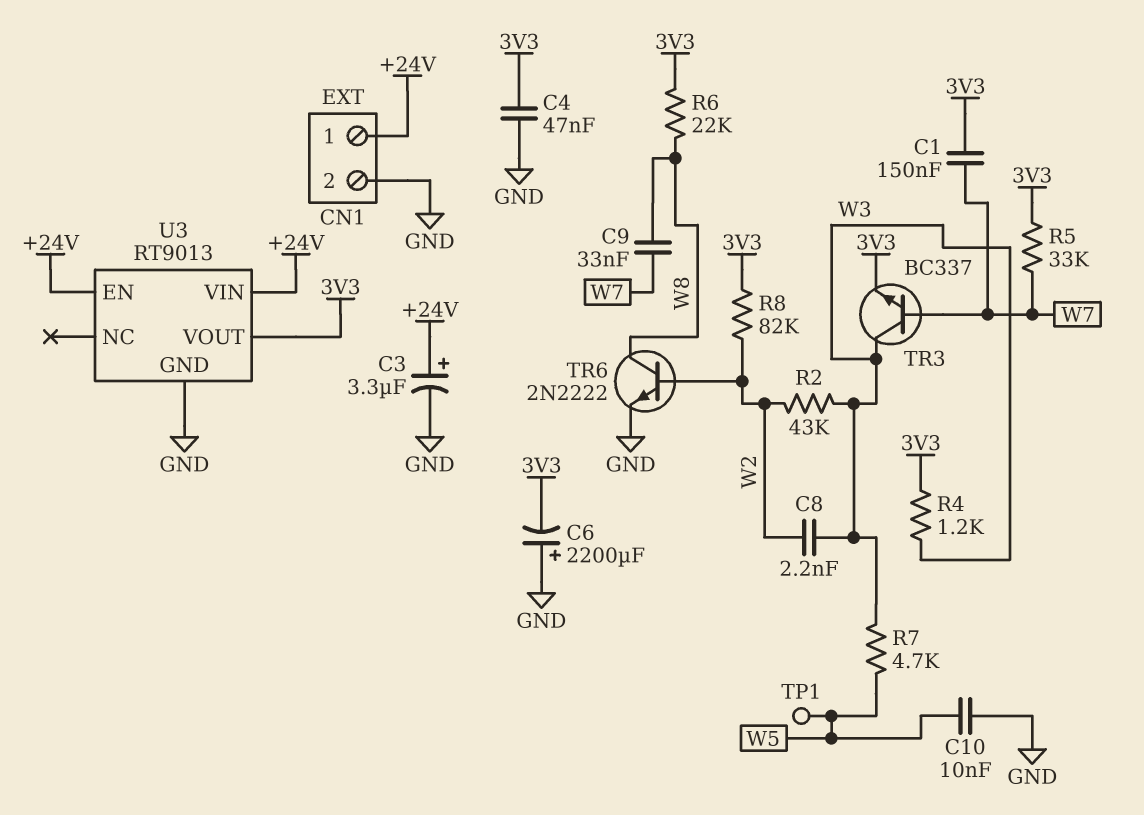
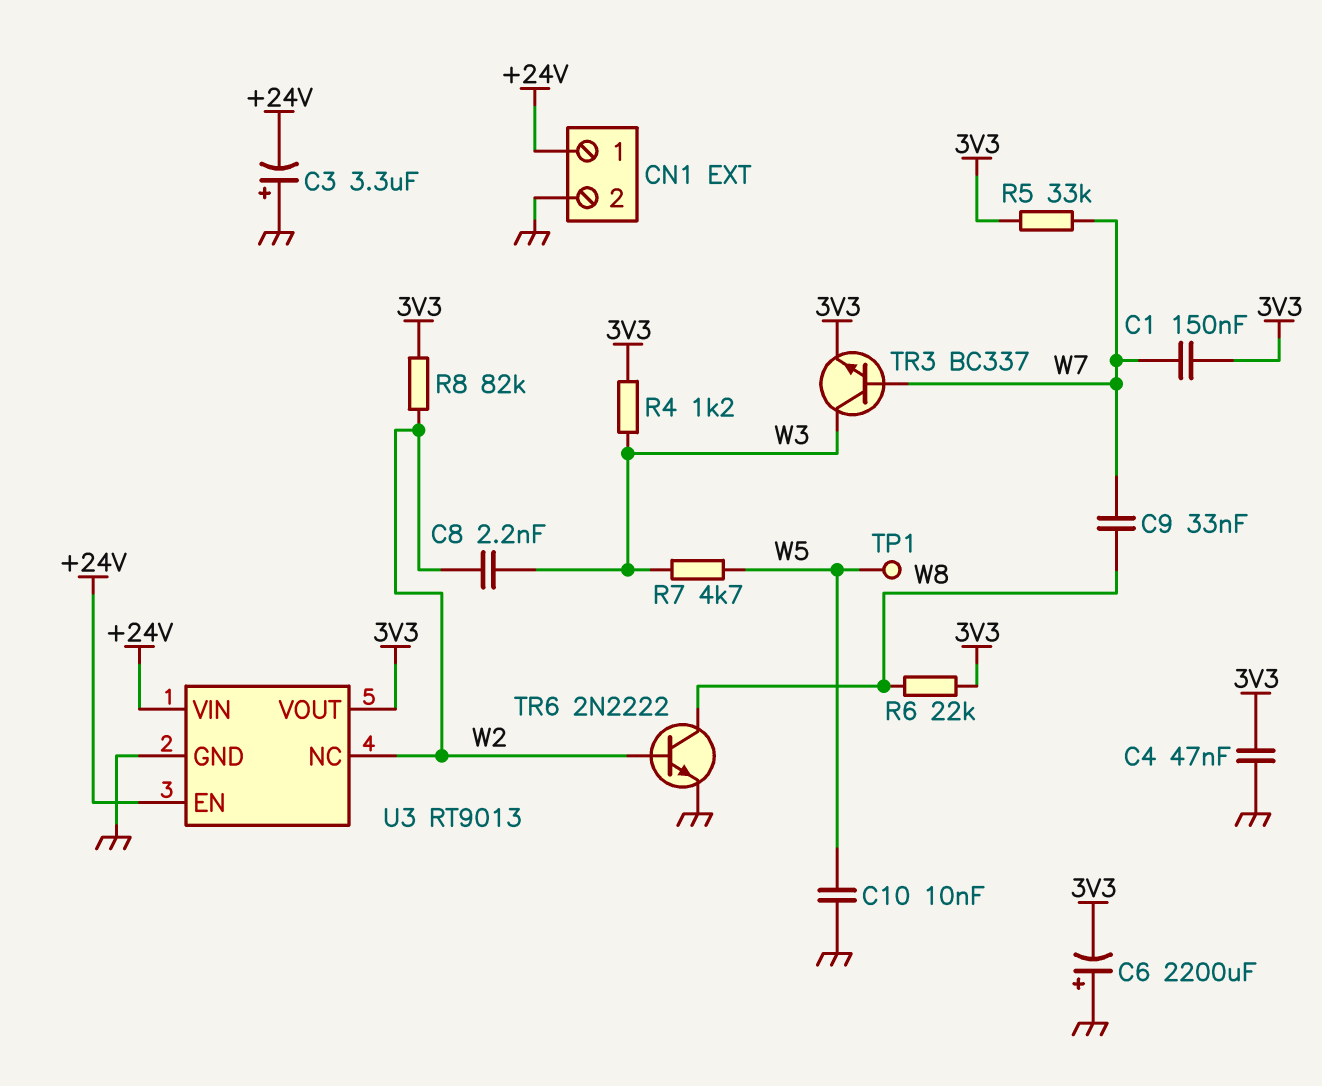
C3: 3.3uF (plus +24V, minus GND) -> 3.3uF (plus GND, minus +24V)
R2: 43k (W2, W3) -> none
U3 pin NC: none -> W2

